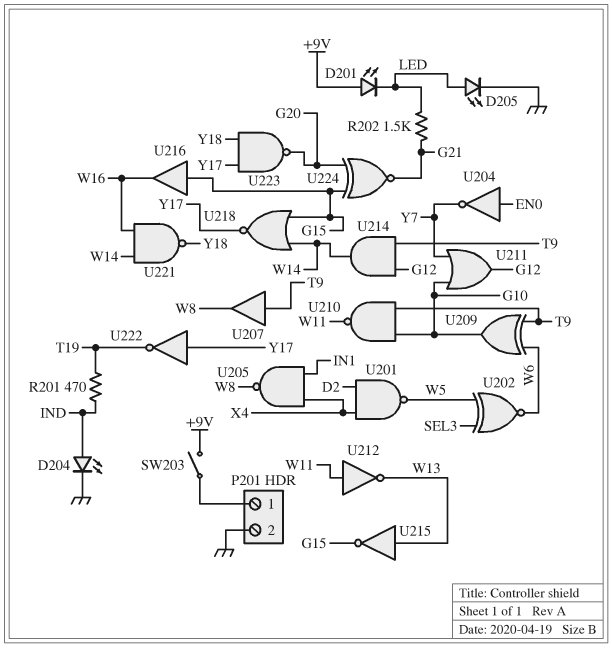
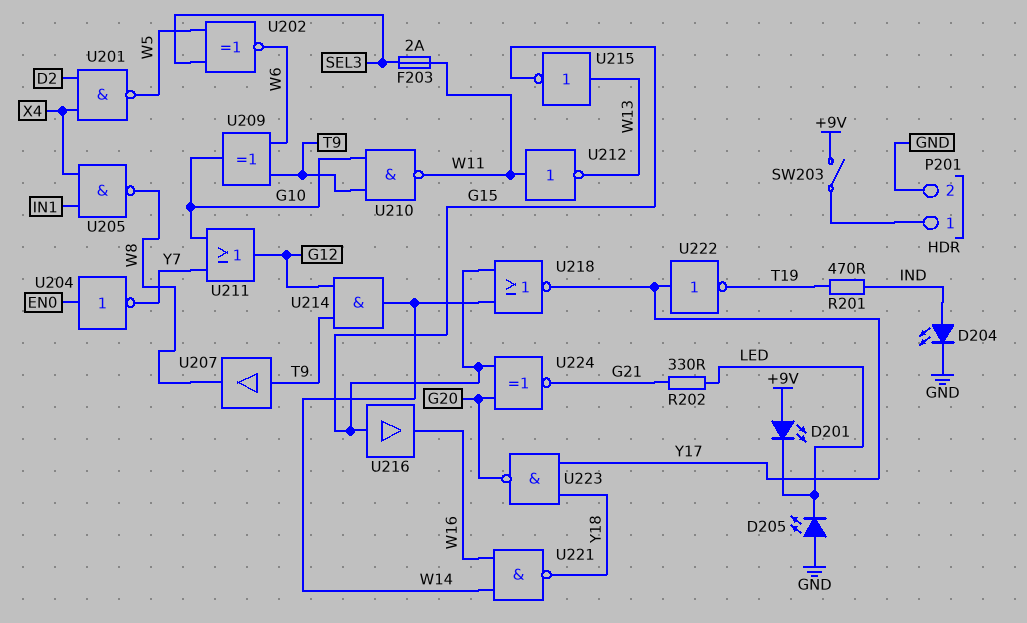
D205: LED (A LED, K GND) -> LED (A GND, K LED)
F203: none -> 2A (SEL3, W11)
R202: 1.5k (G21, LED) -> 330 (G21, LED)

